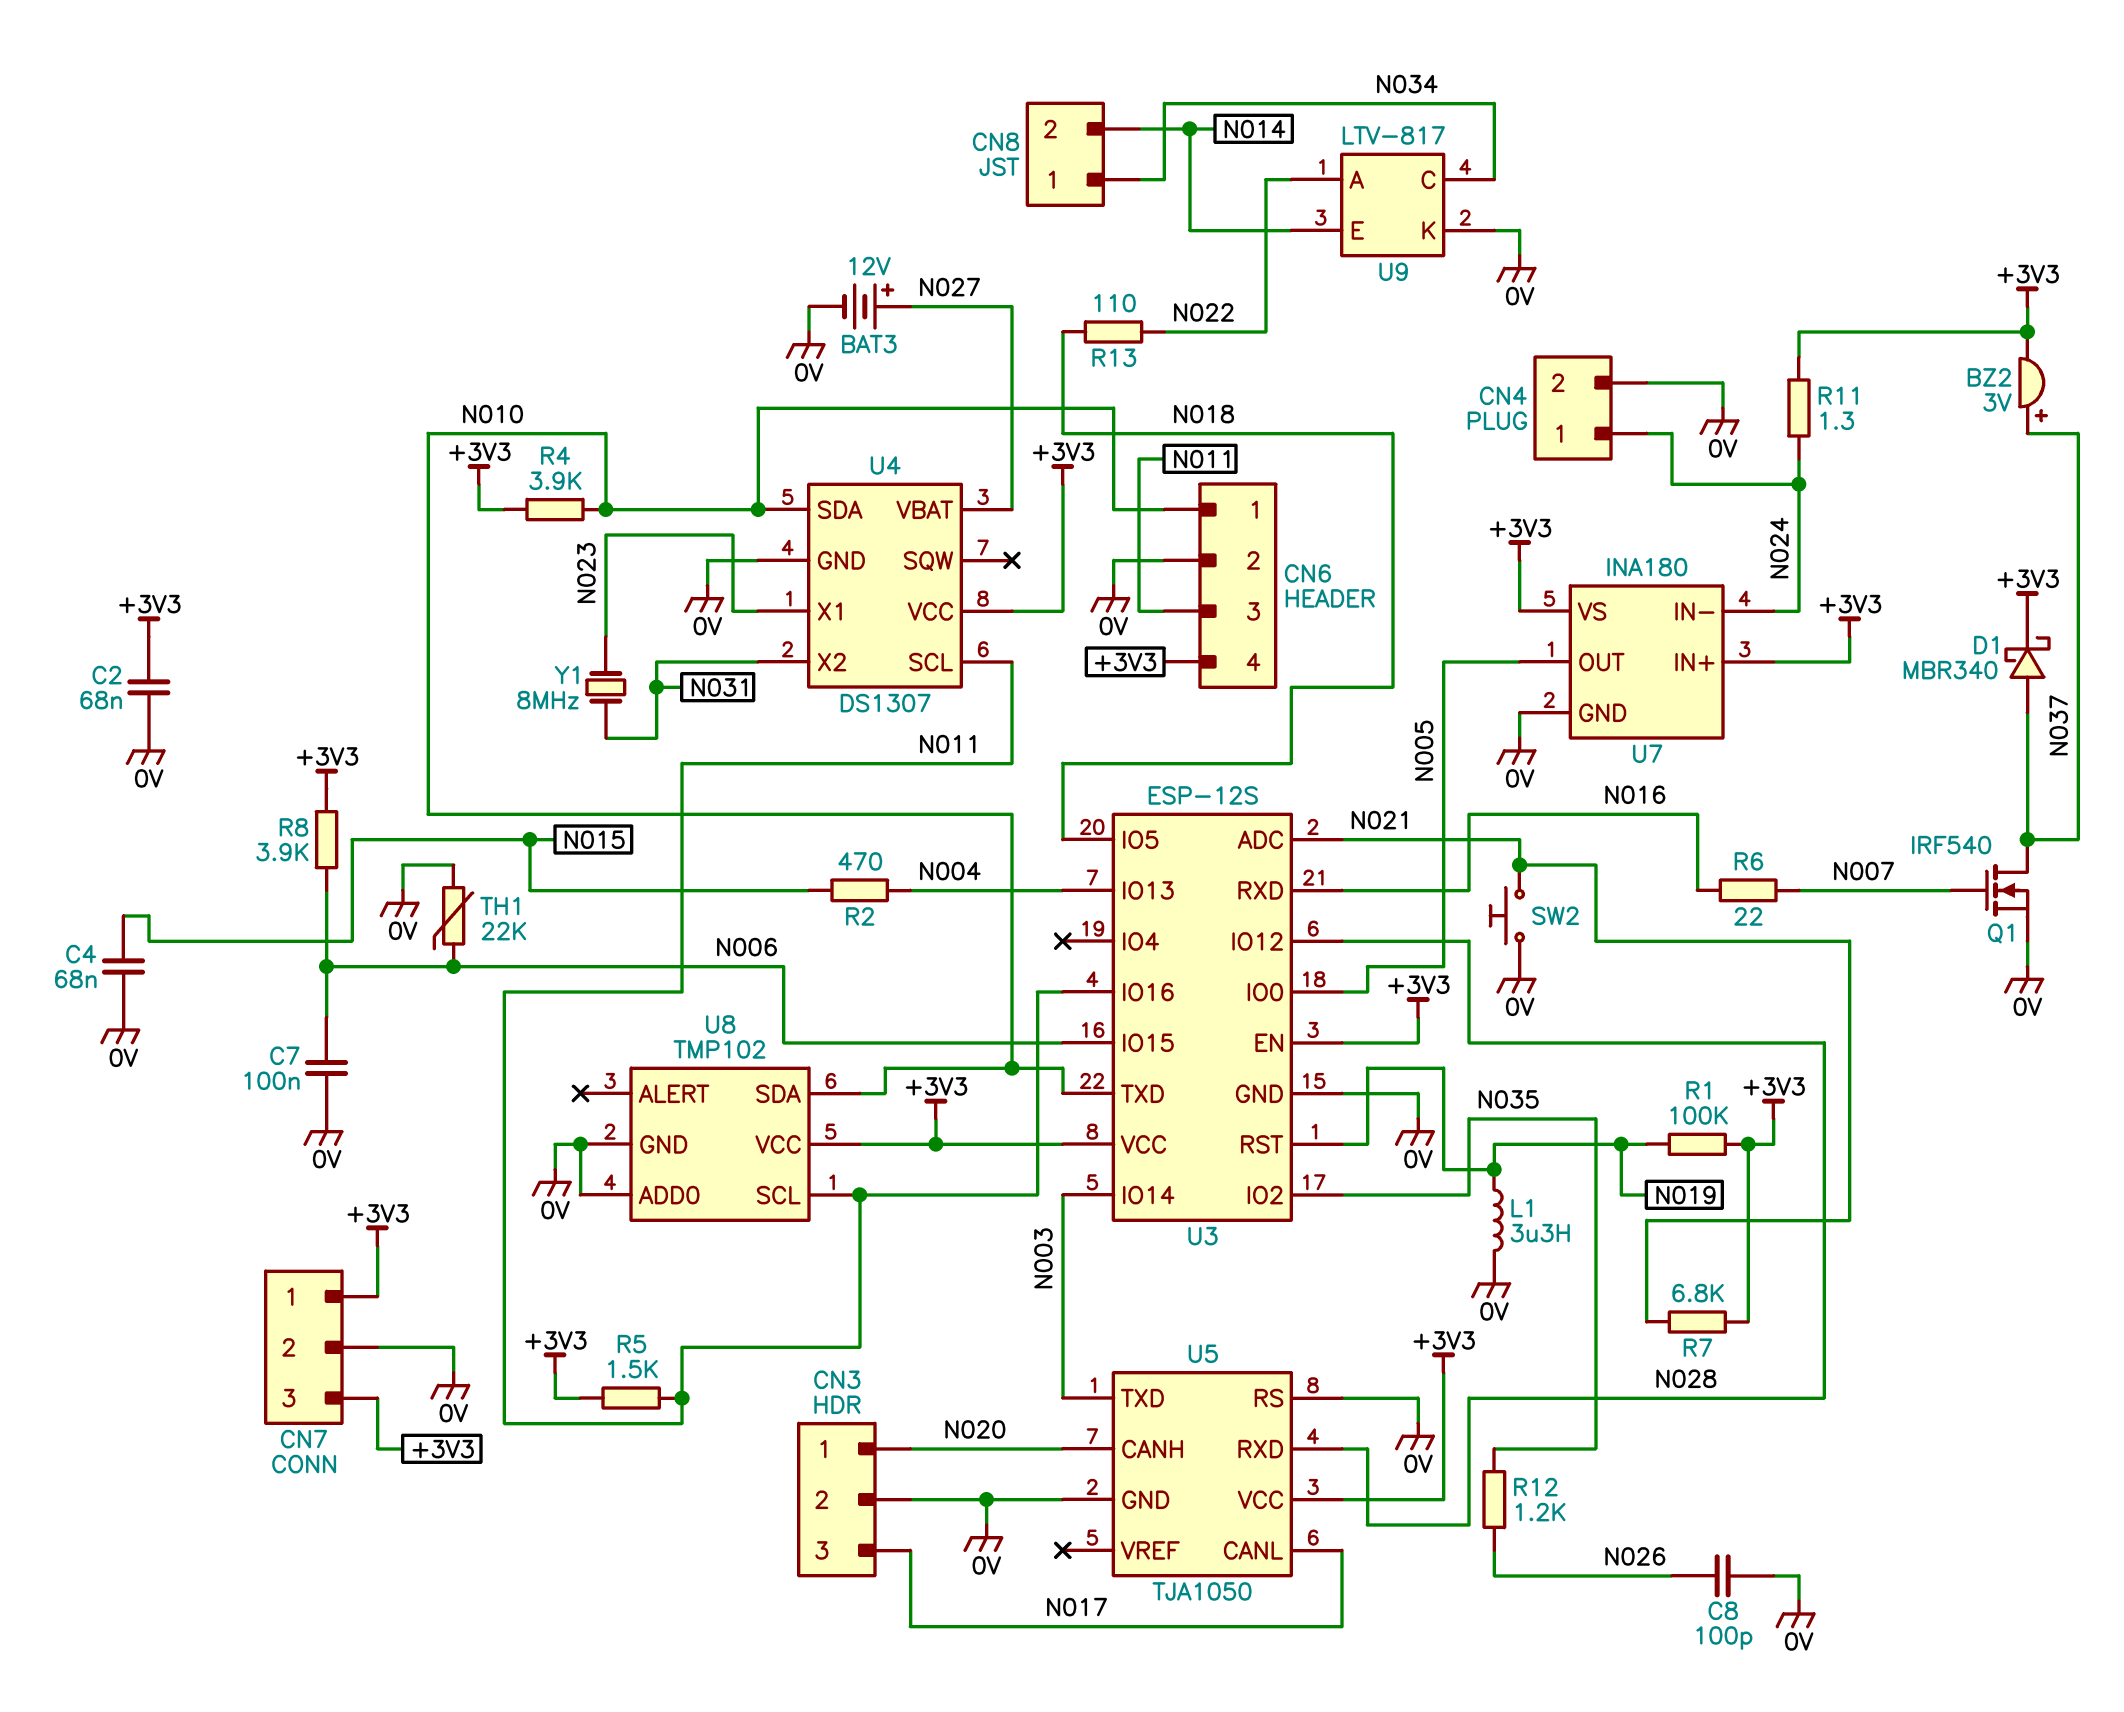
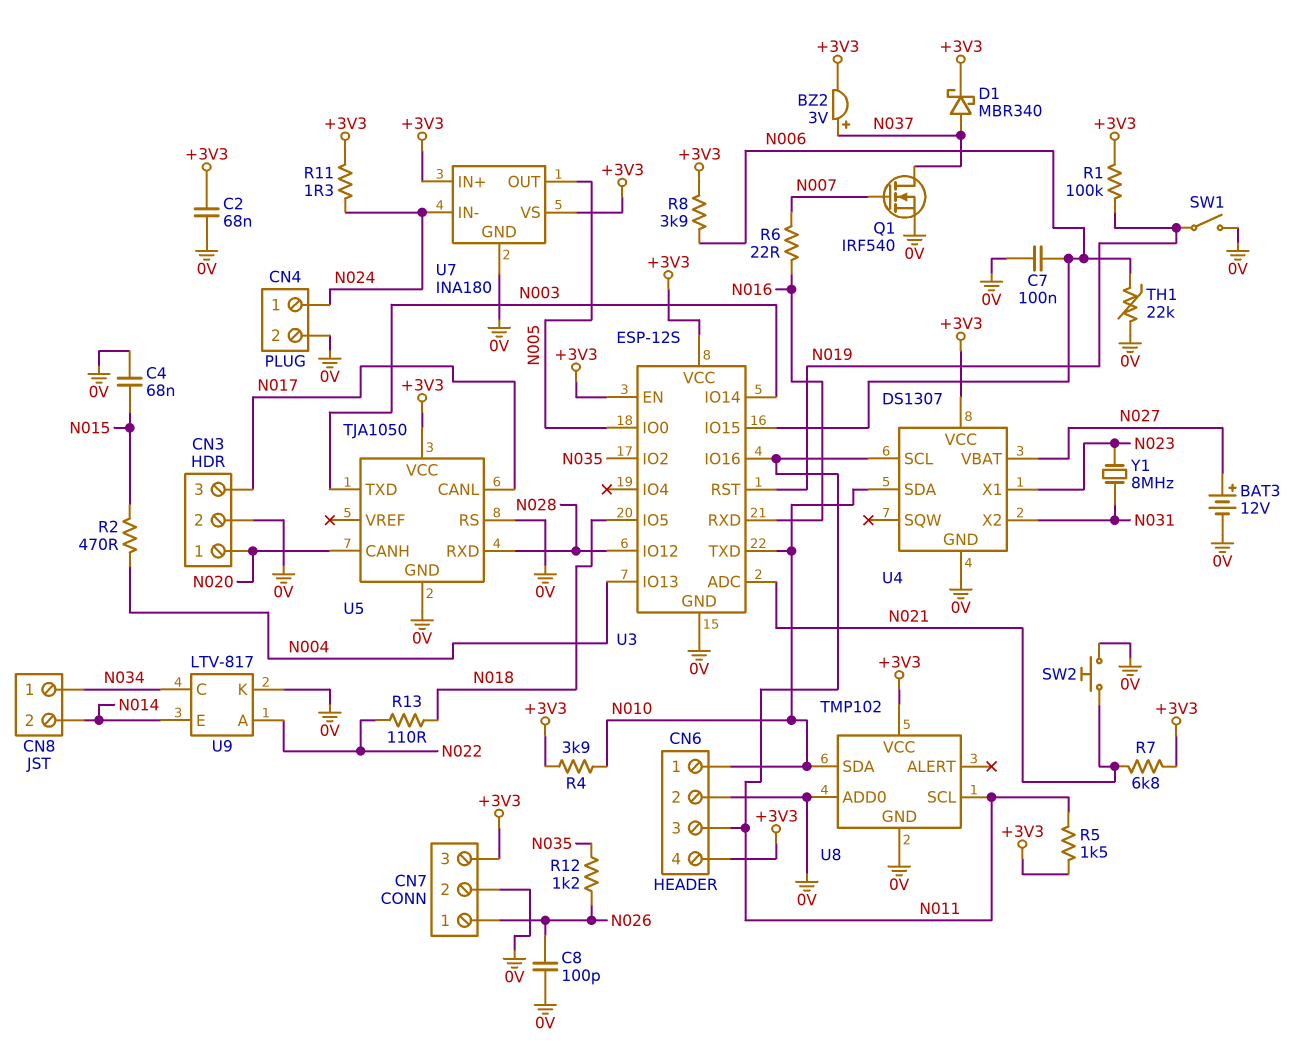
CN7 pin 1: +3V3 -> N026
L1: 3.3uH (0V, N019) -> none
SW1: none -> switch (0V, N019)

